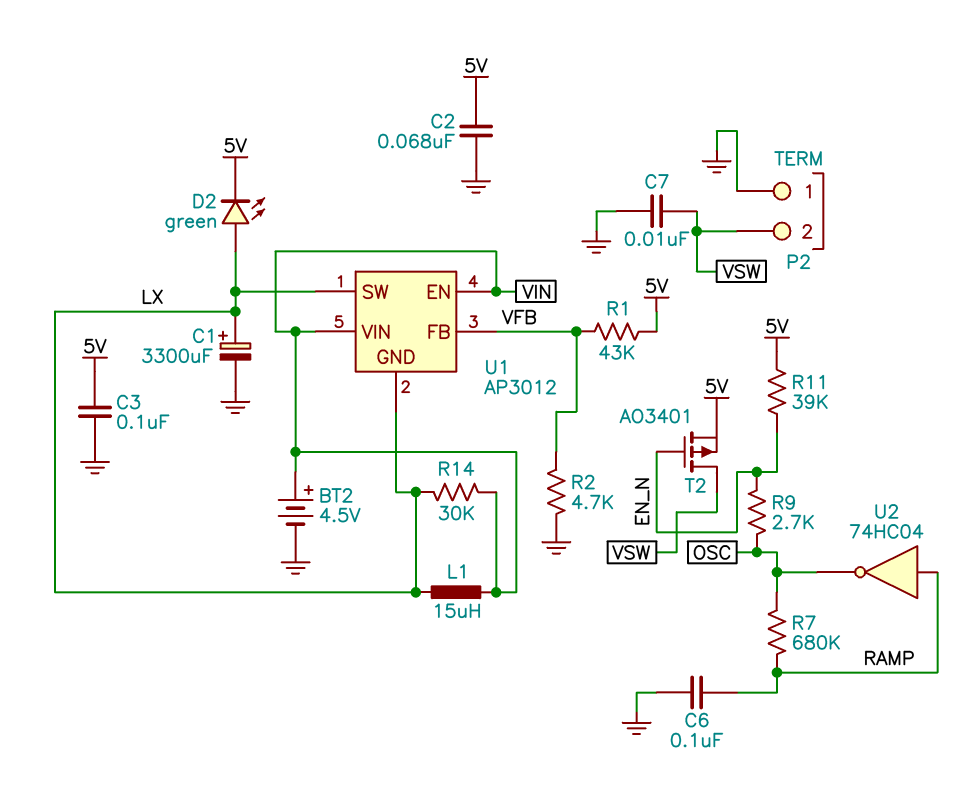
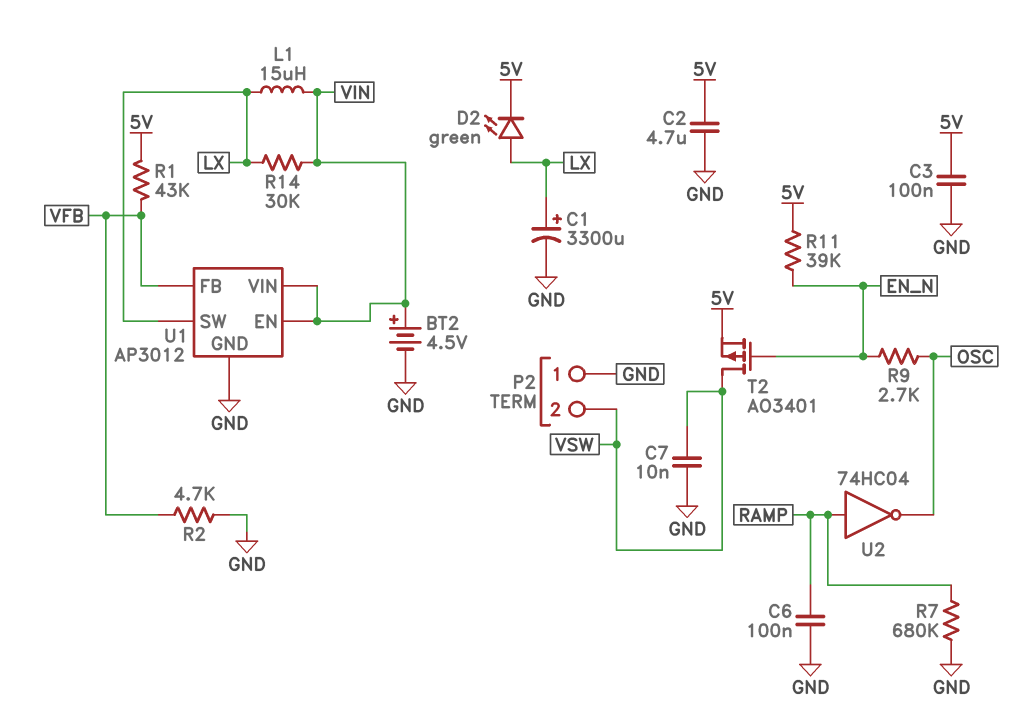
C2: 68nF (5V, GND) -> 4.7uF (5V, GND)
R7: 680k (OSC, RAMP) -> 680k (GND, RAMP)
U1 pin GND: LX -> GND

